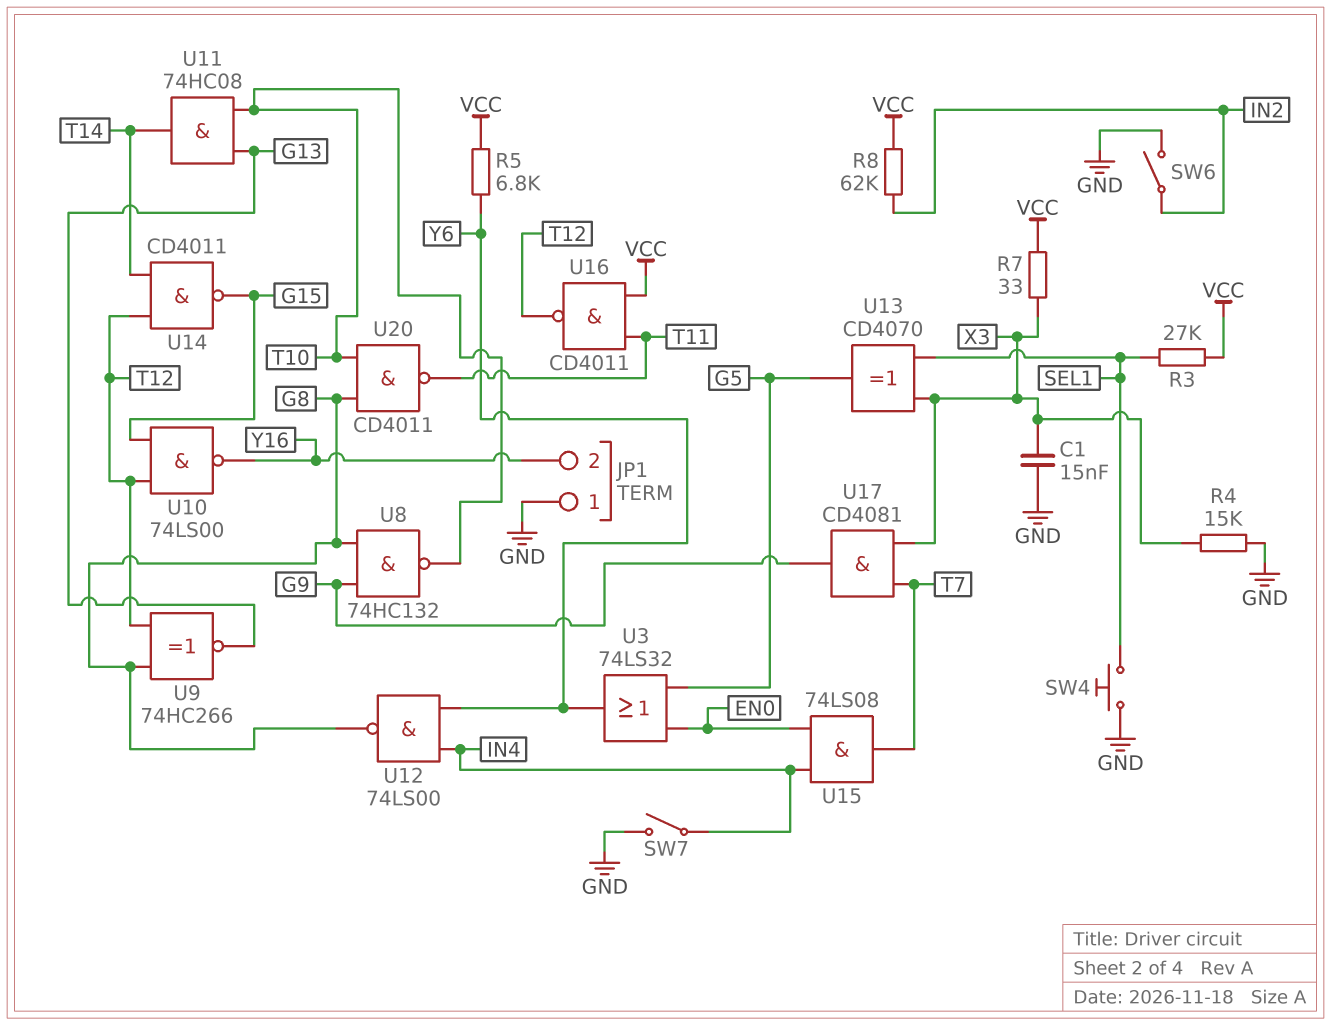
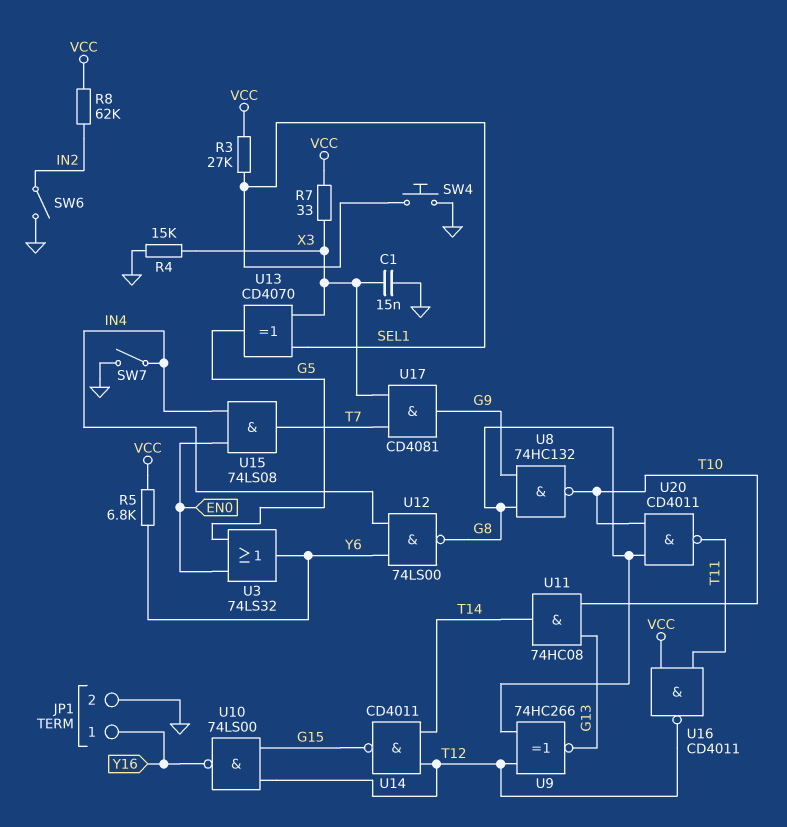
JP1 pin 1: GND -> Y16
JP1 pin 2: Y16 -> GND

